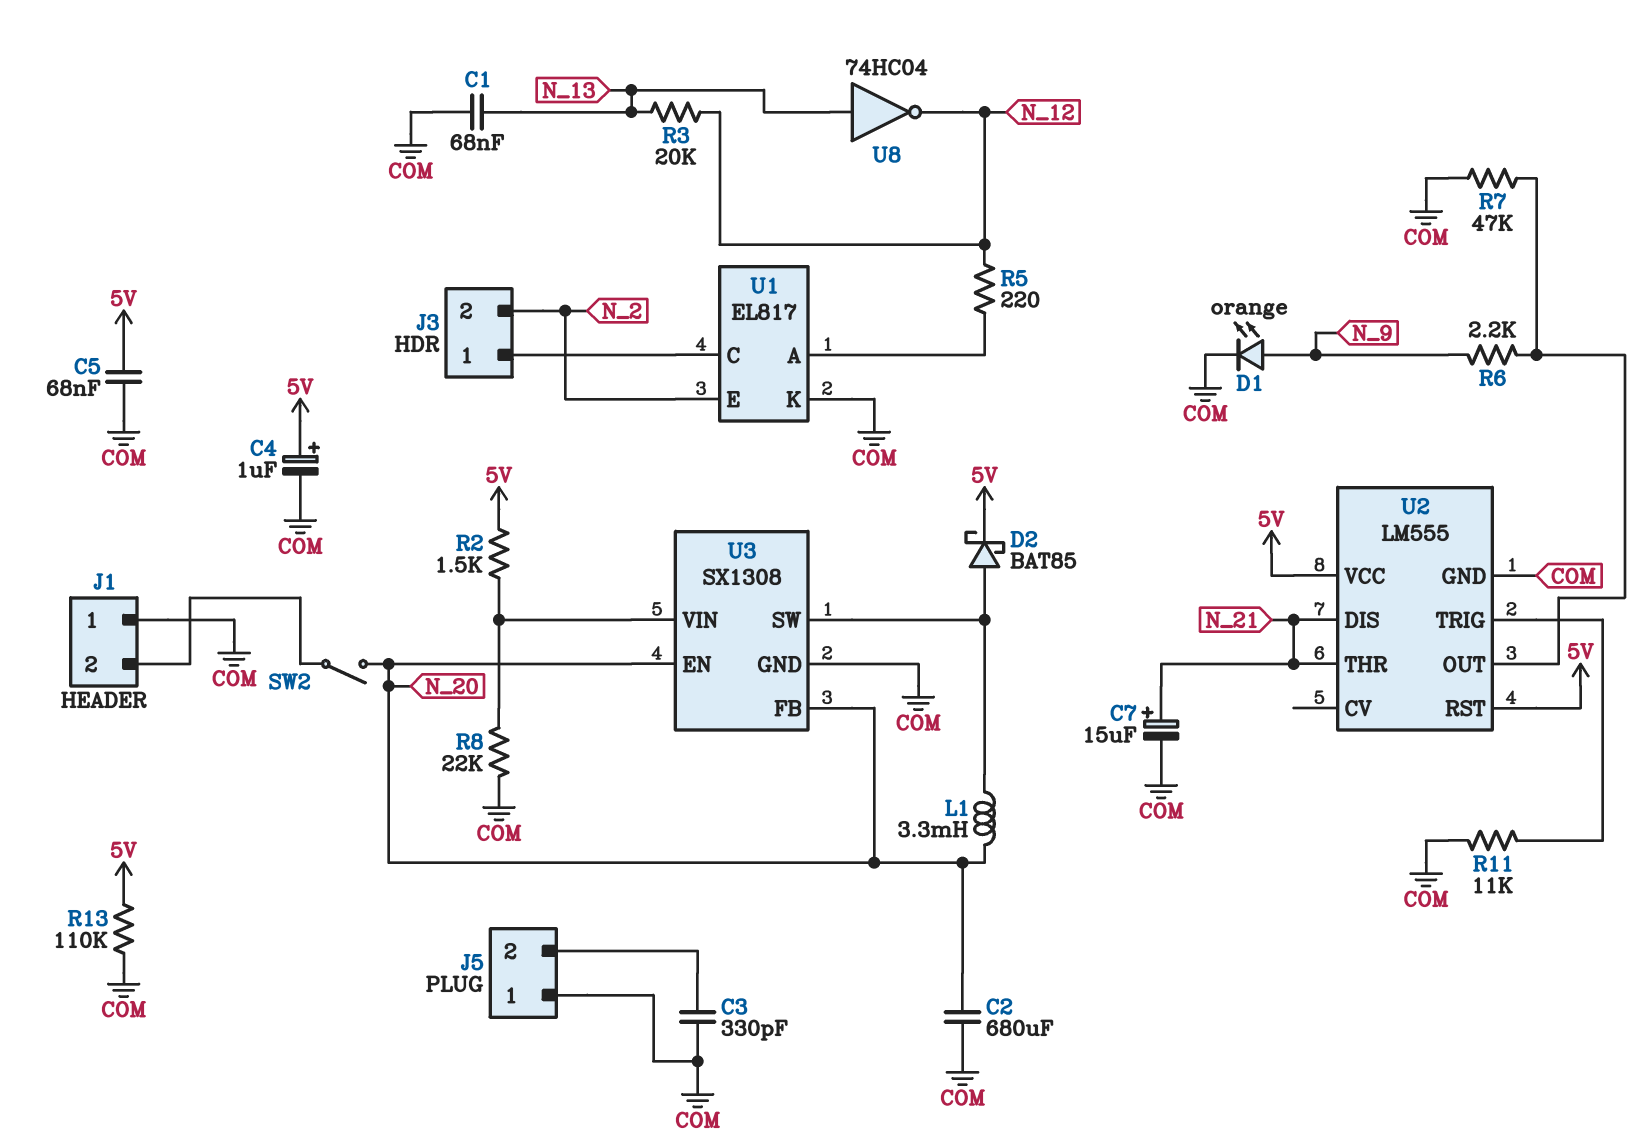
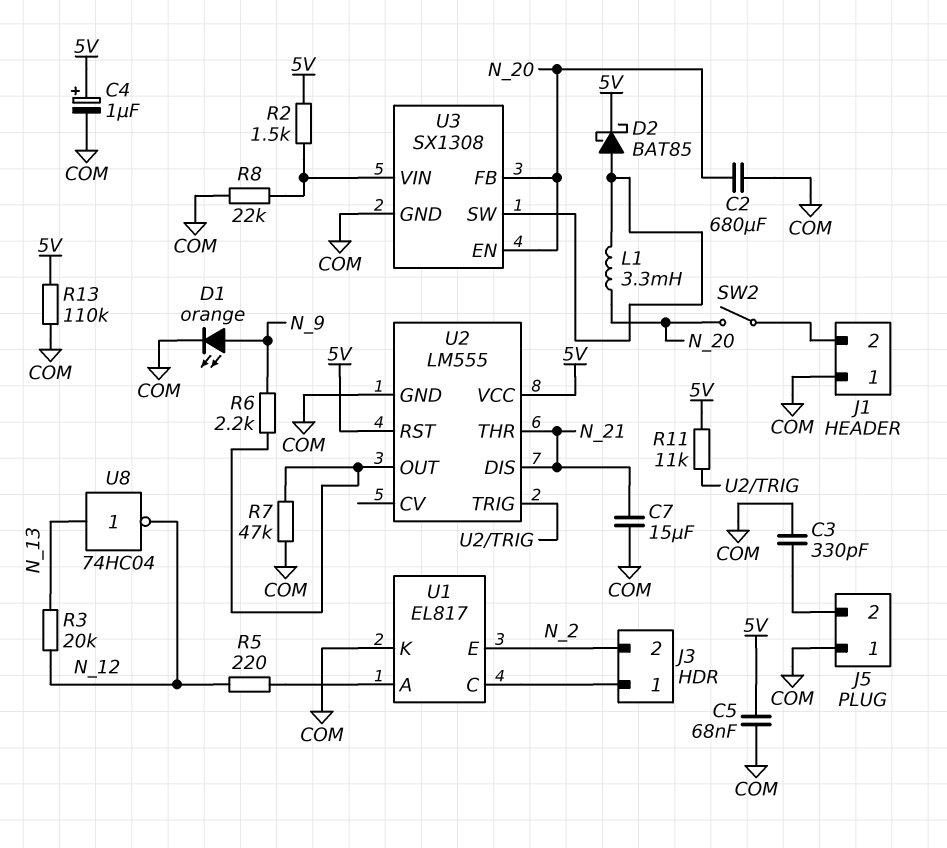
C1: 68nF (COM, N_13) -> none
C7: 15uF (plus N_21, minus COM) -> 15uF (COM, N_21)
R11: 11k (COM, U2/TRIG) -> 11k (5V, U2/TRIG)

